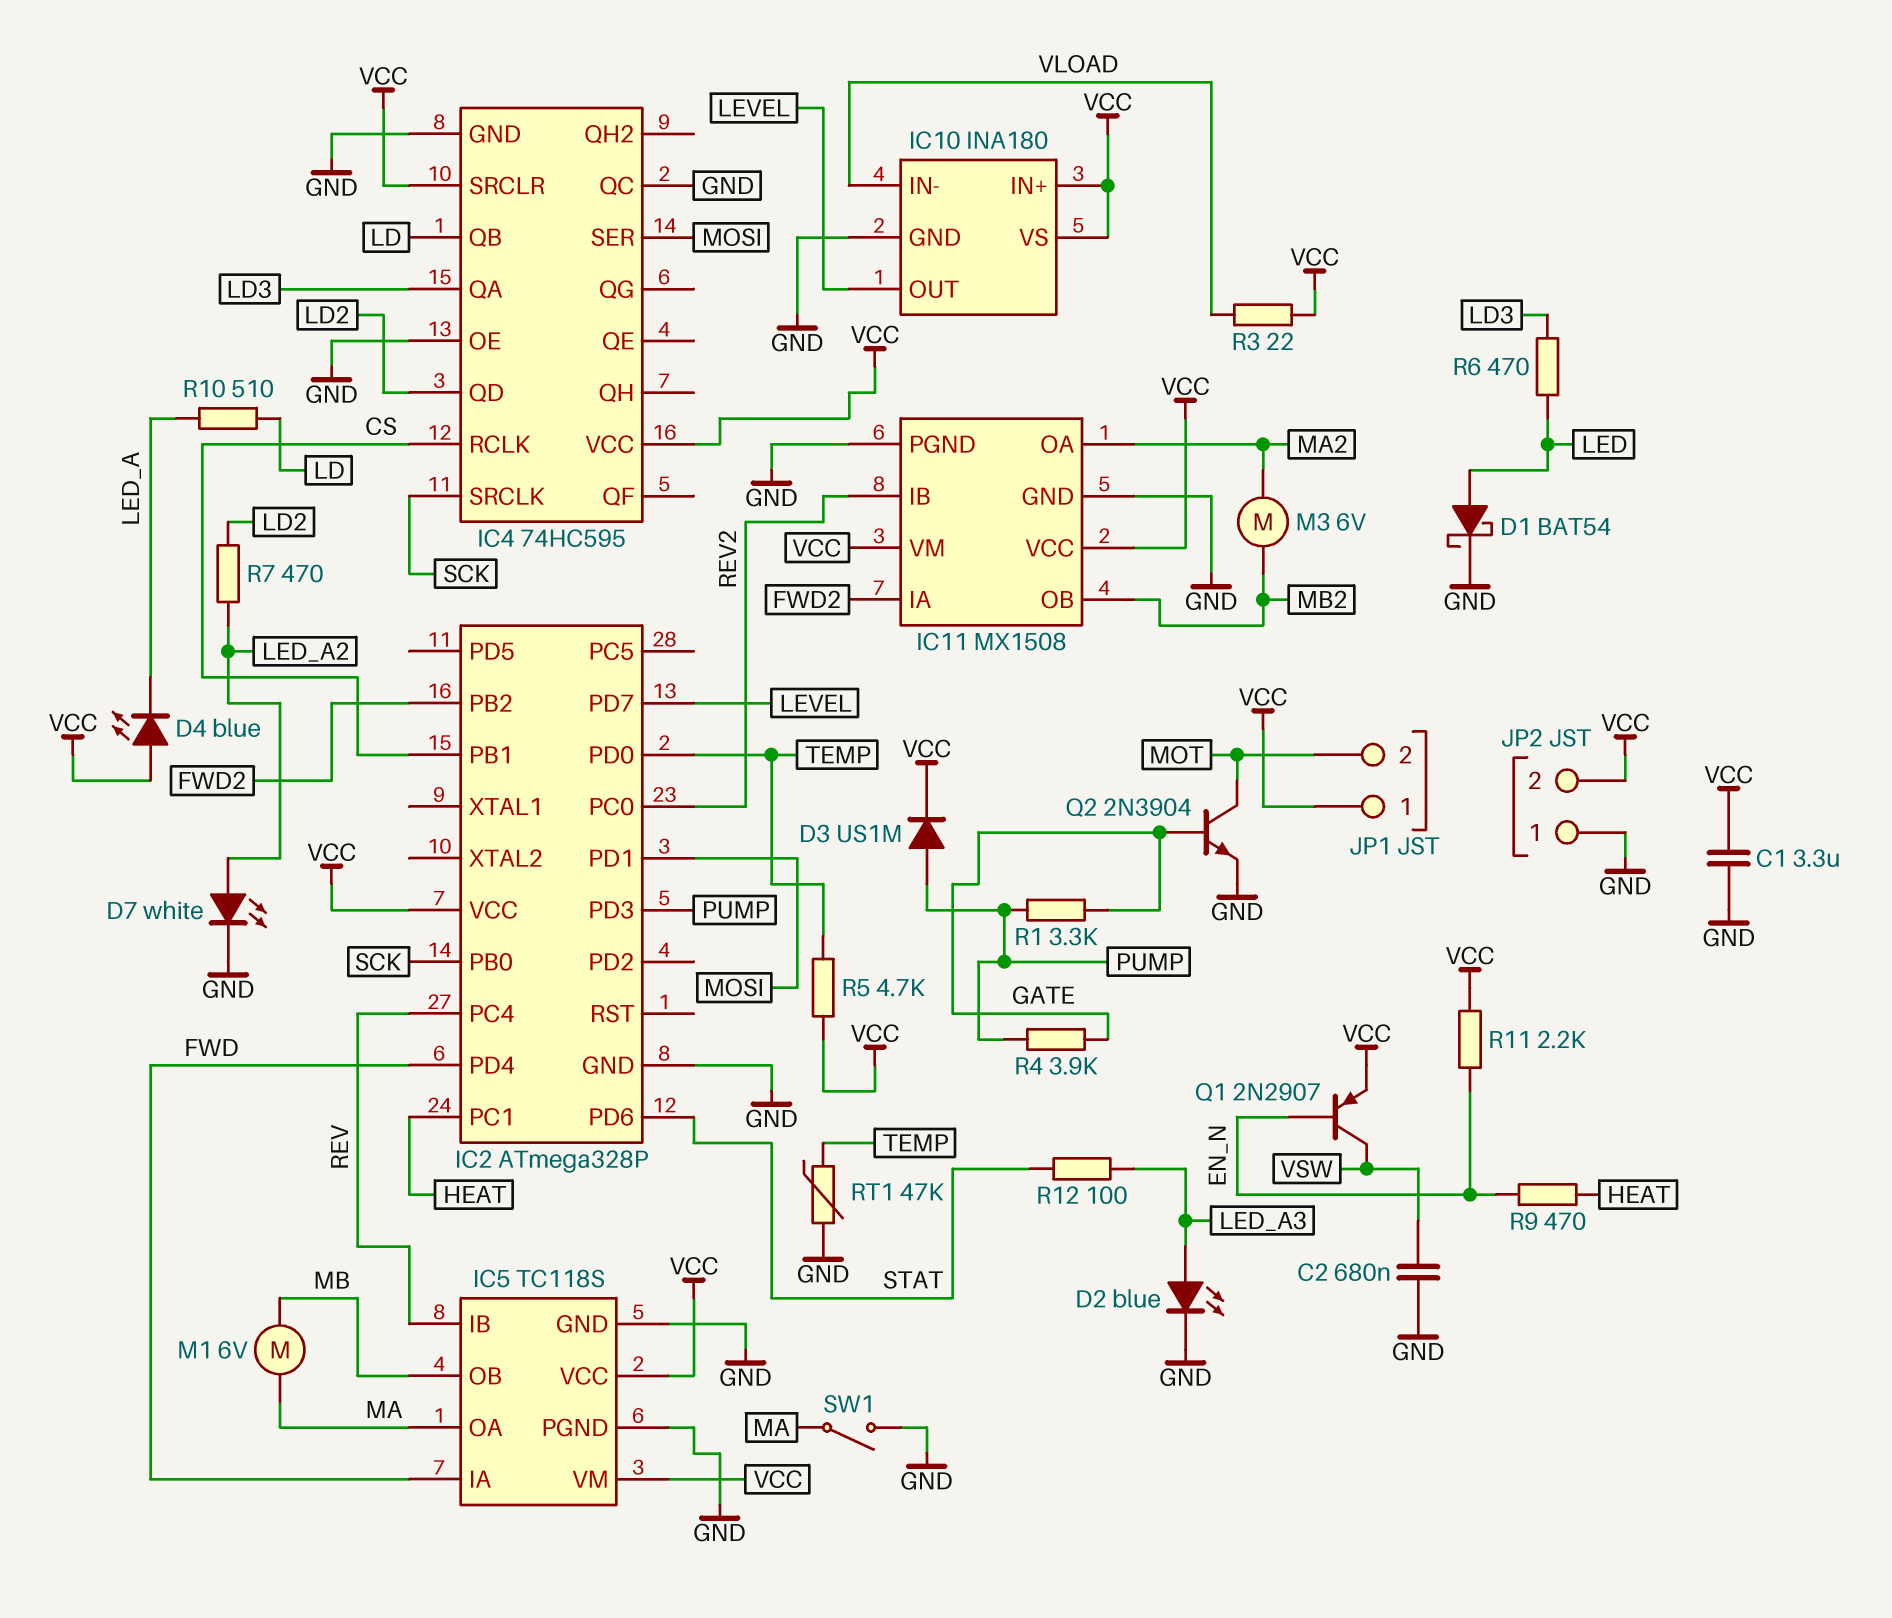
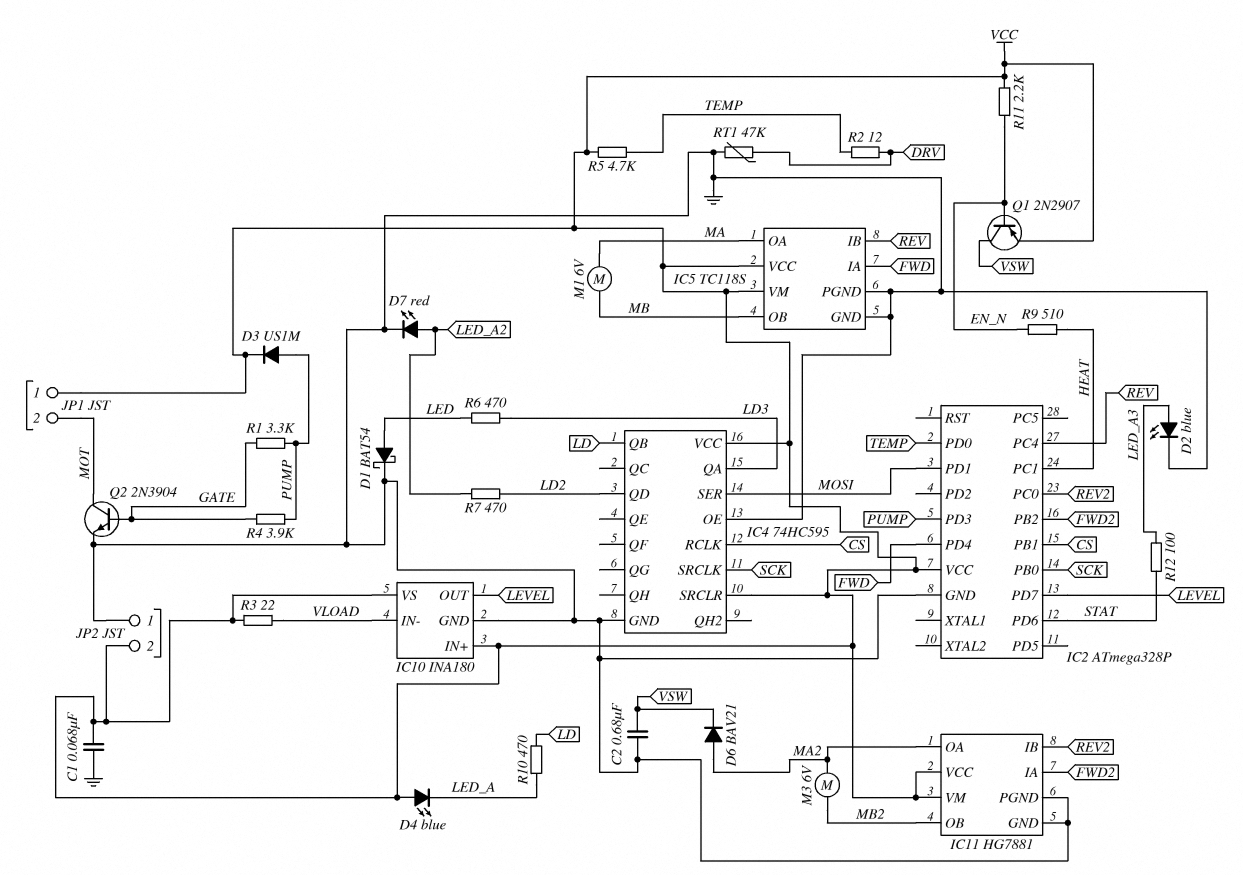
C1: 3.3uF (GND, VCC) -> 68nF (GND, VCC)
D6: none -> diode BAV21 (A MA2, K VSW)
D7: LED white (A LED_A2, K GND) -> LED red (A LED_A2, K GND)
IC4 pin QC: GND -> none
IC11: MX1508 -> HG7881
R2: none -> 12 (DRV, TEMP)
R9: 470 (EN_N, HEAT) -> 510 (EN_N, HEAT)
R10: 510 (LD, LED_A) -> 470 (LD, LED_A)
RT1: 47k (GND, TEMP) -> 47k (DRV, GND)
SW1: switch (GND, MA) -> none

